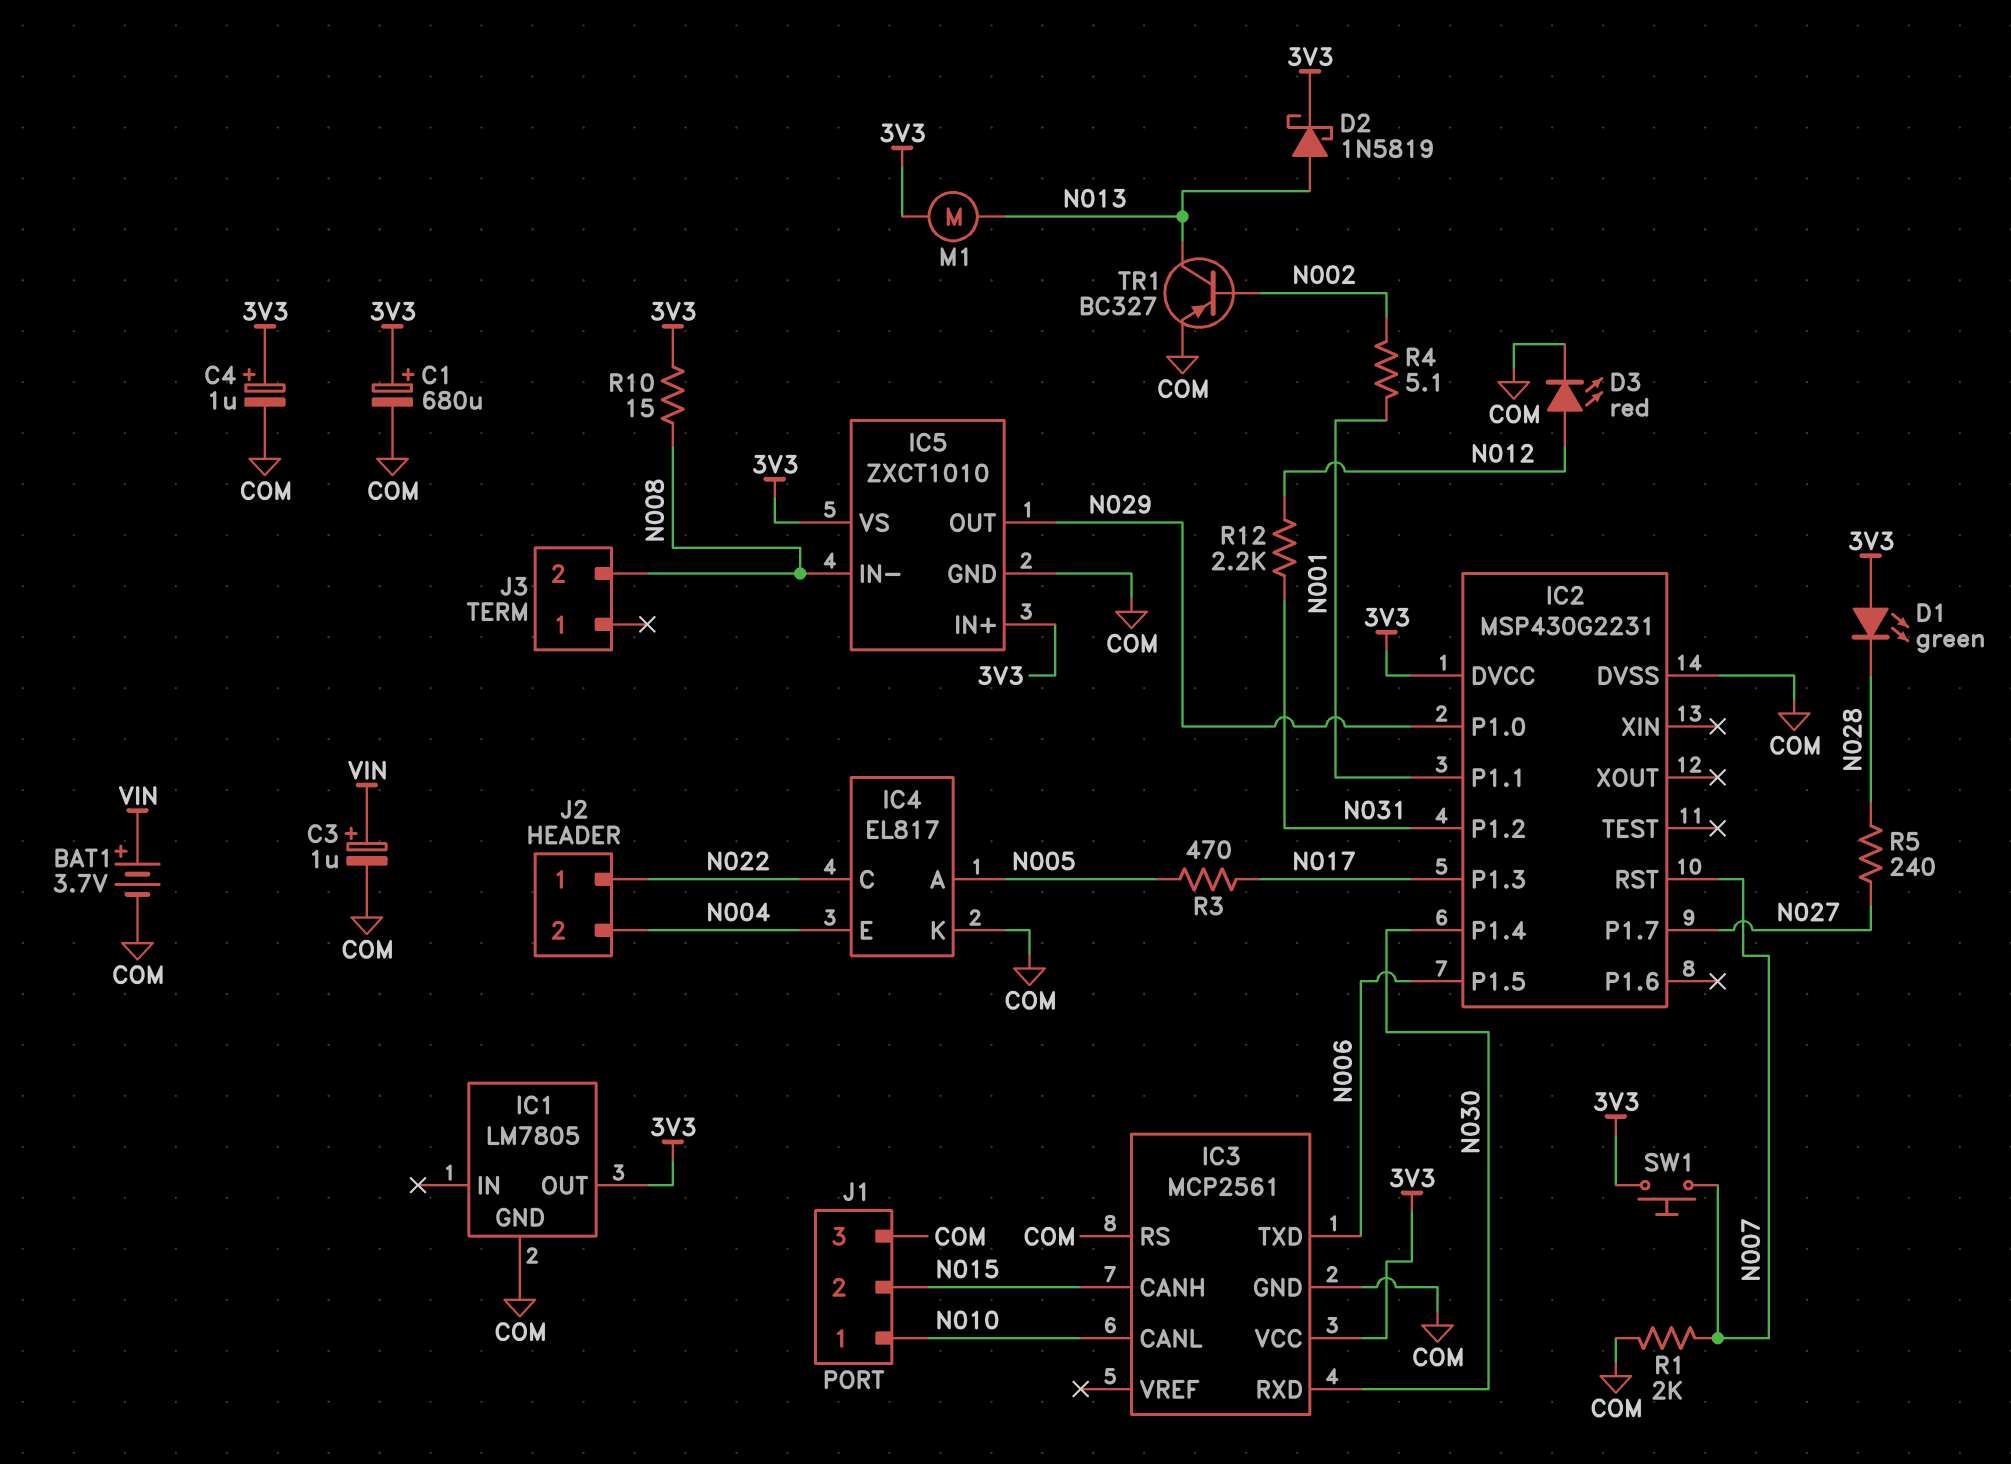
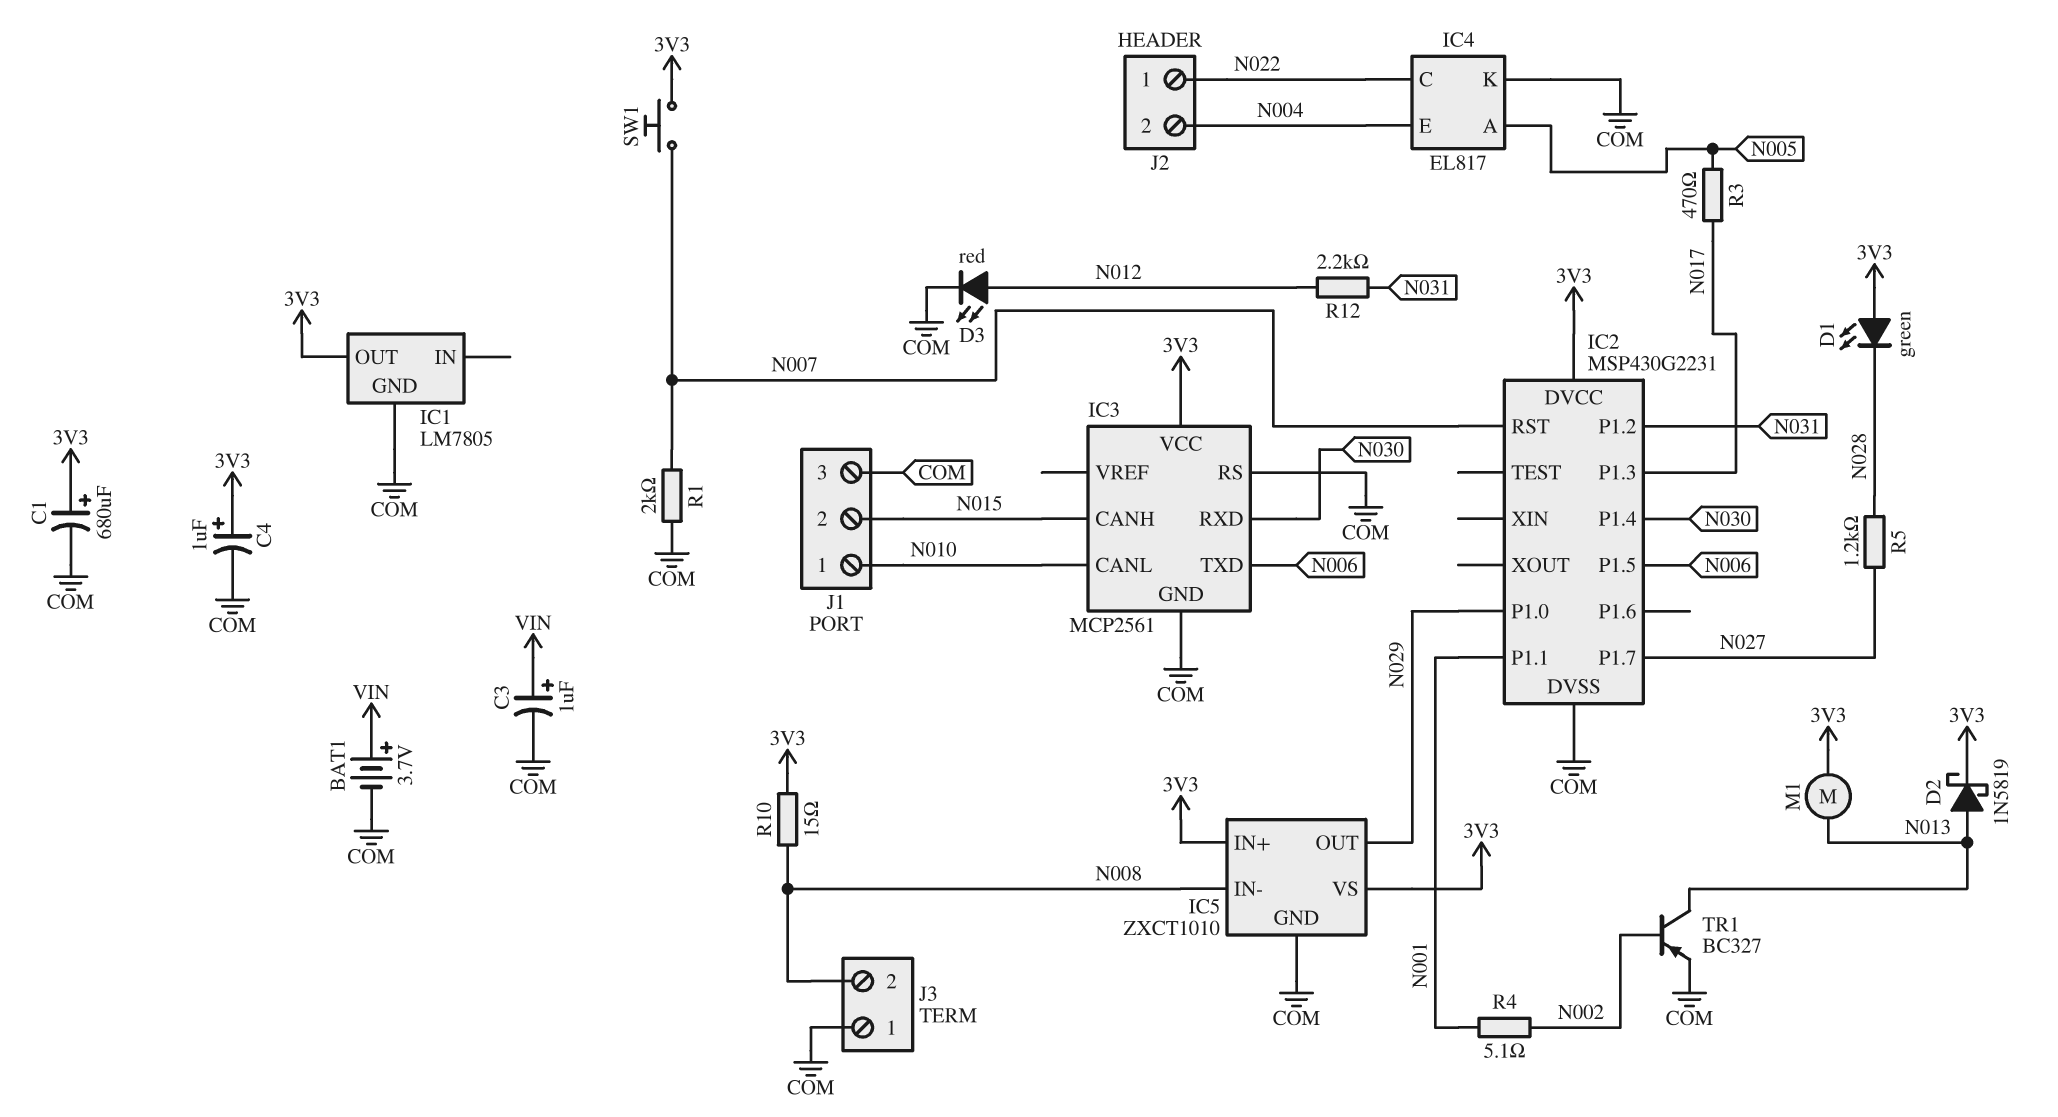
J3 pin 1: none -> COM
R5: 240 (N027, N028) -> 1.2k (N027, N028)

